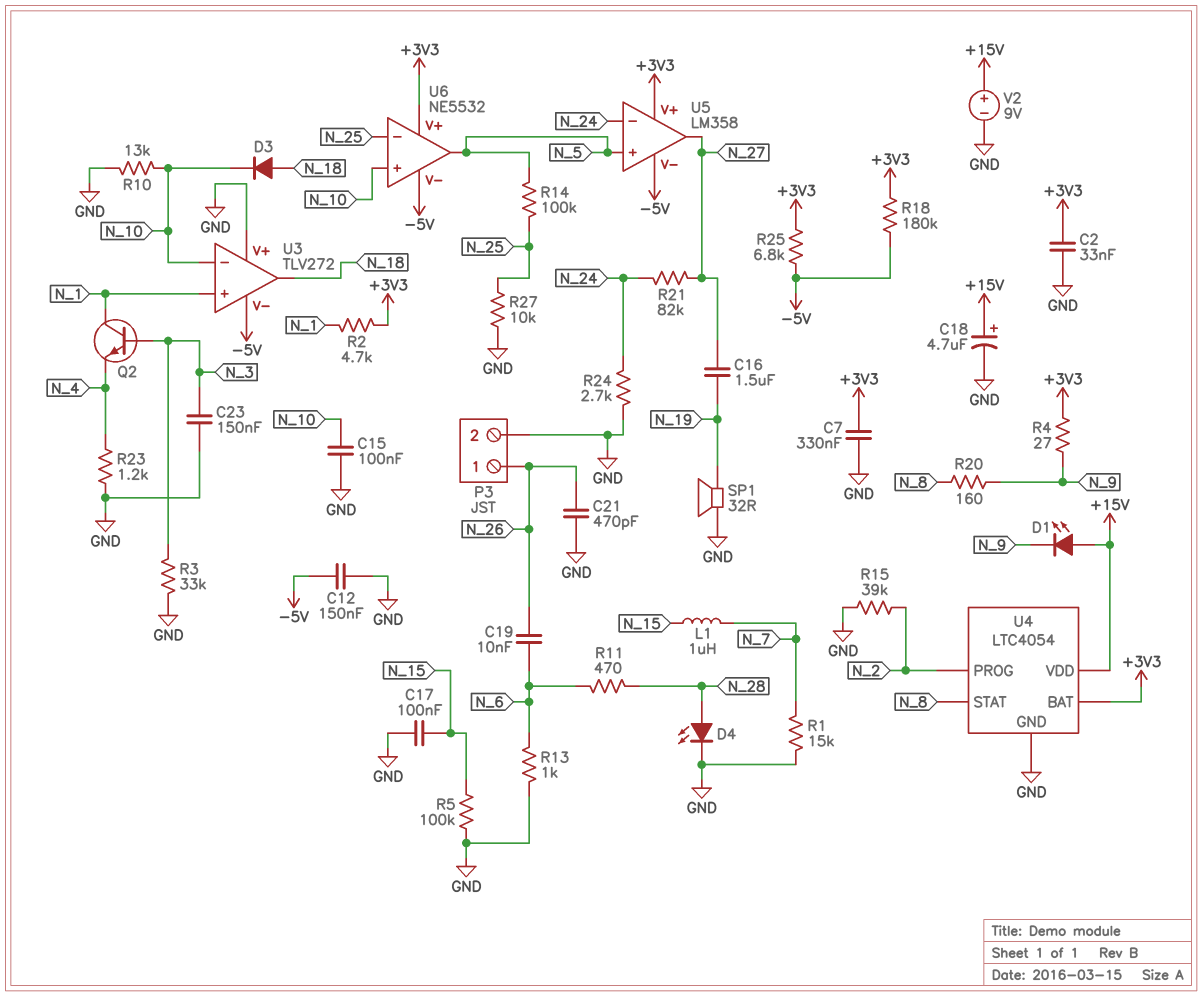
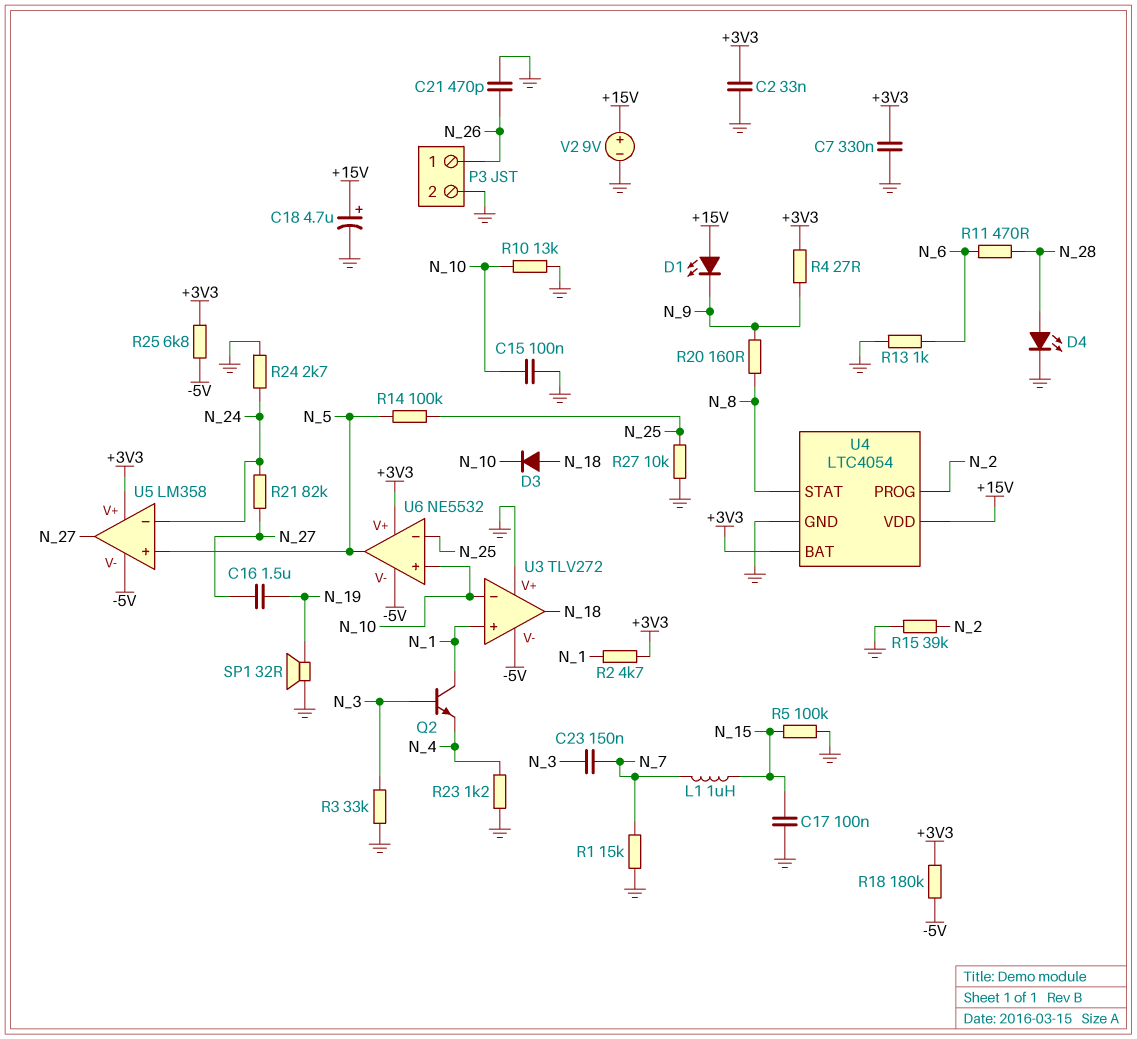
C12: 150nF (-5V, GND) -> none
C19: 10nF (N_6, N_26) -> none
C23: 150nF (GND, N_3) -> 150nF (N_3, N_7)

